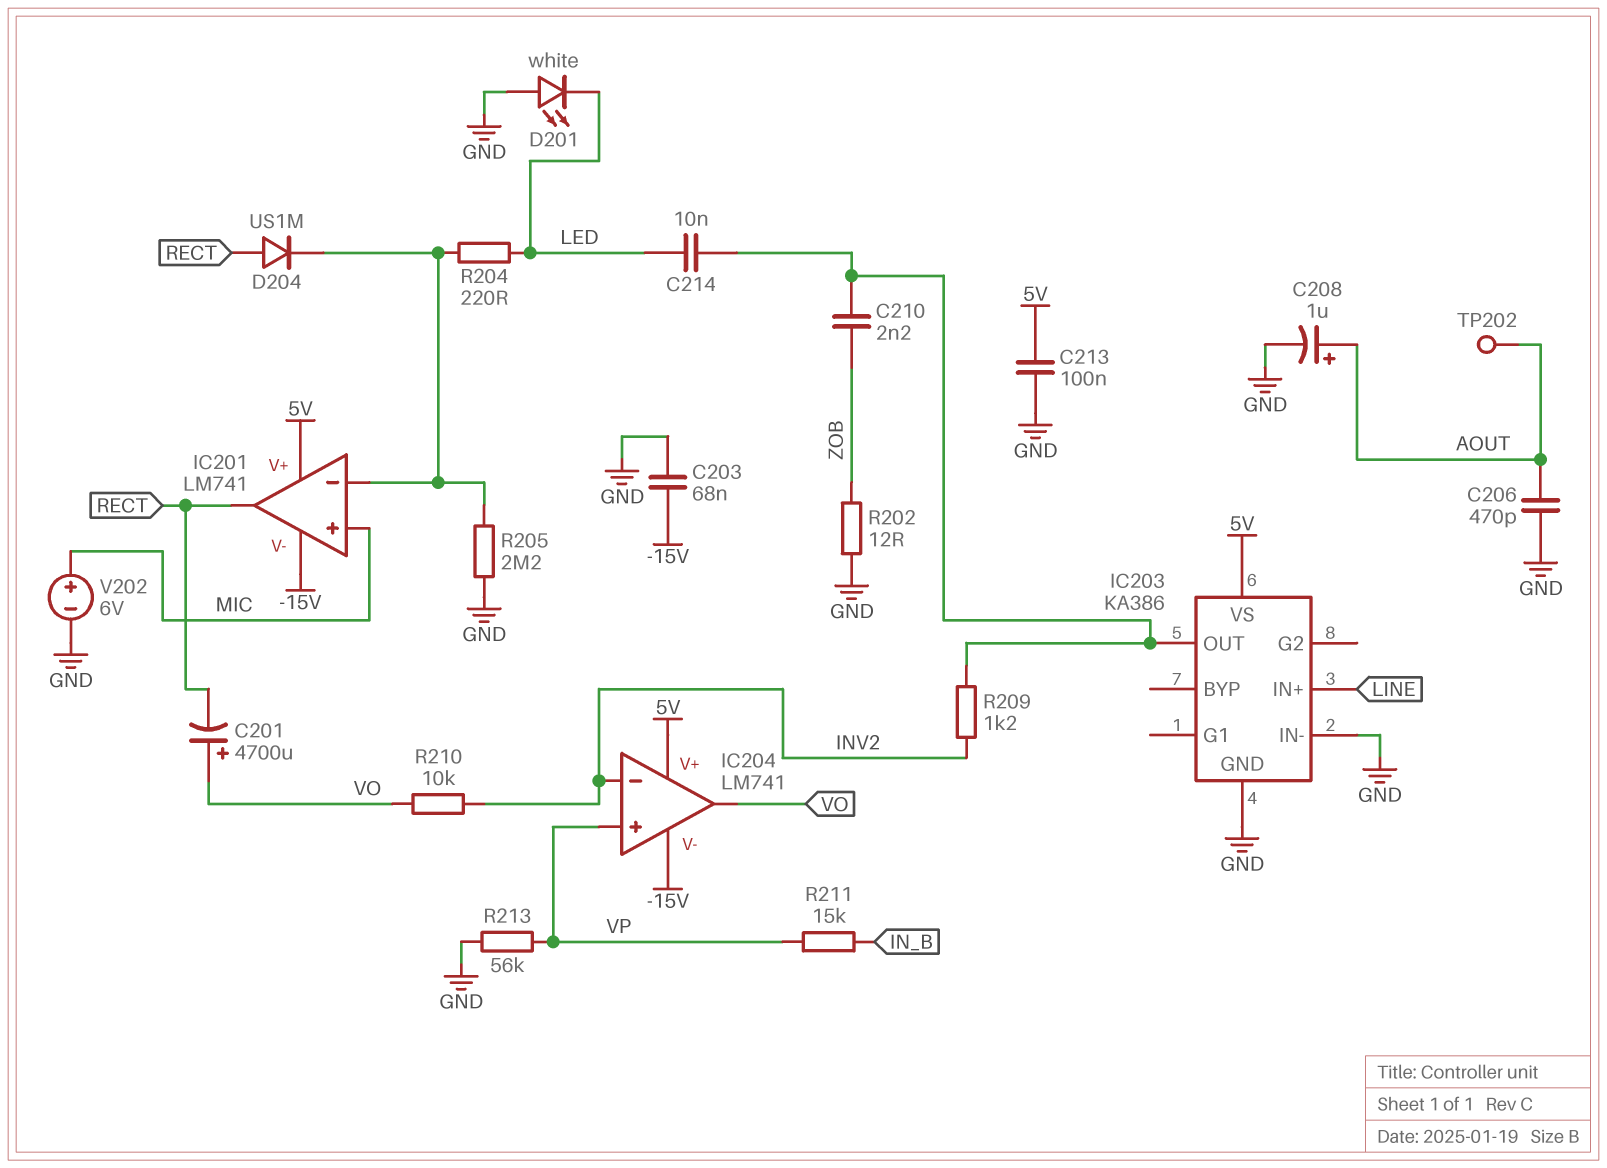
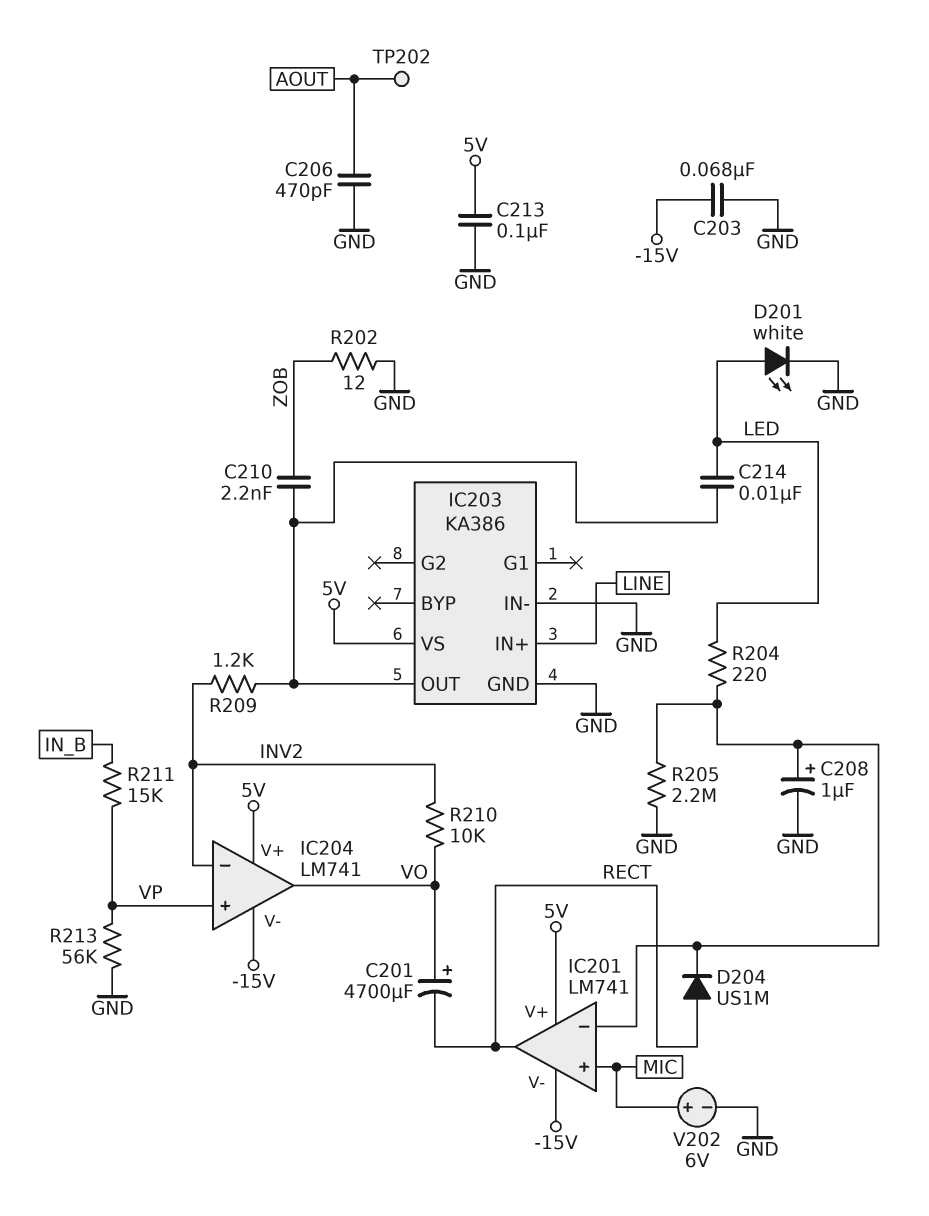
C208: 1uF (plus AOUT, minus GND) -> 1uF (plus IC201/in-, minus GND)
D201: LED white (A GND, K LED) -> LED white (A LED, K GND)

